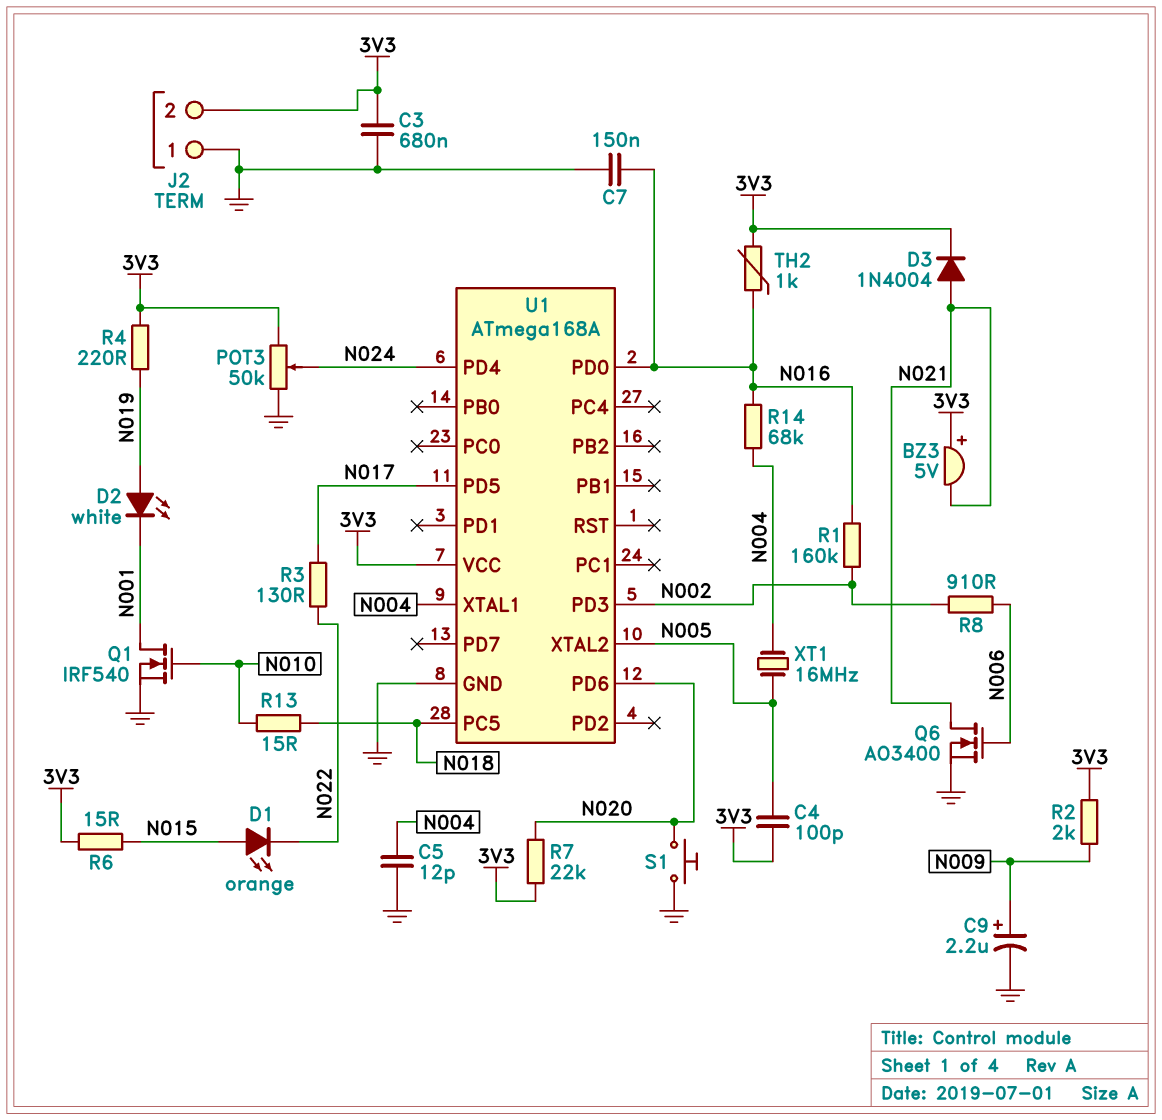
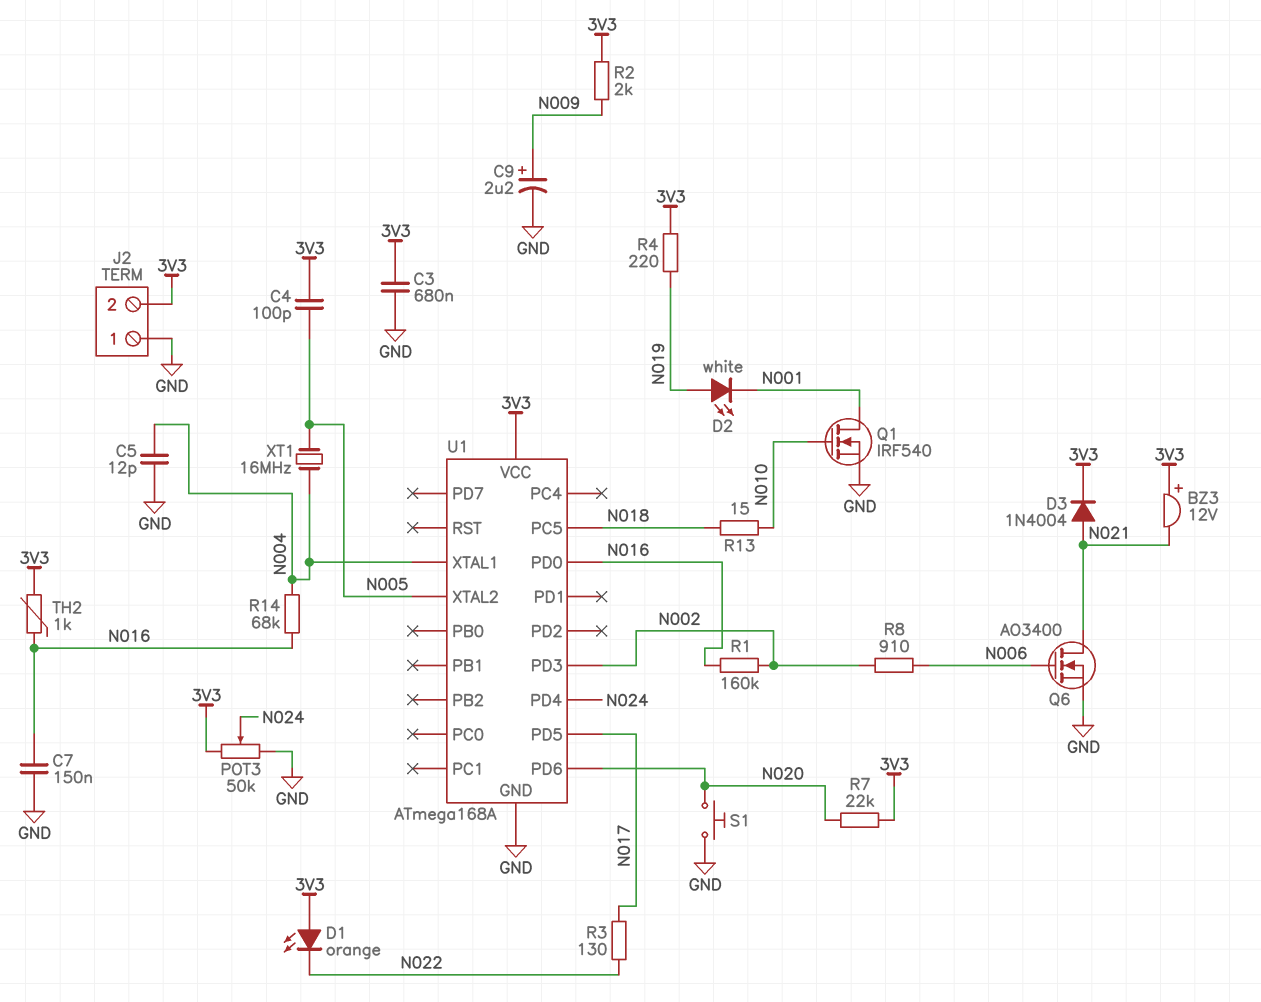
BZ3: buzzer 5V (plus 3V3, minus N021) -> buzzer 12V (plus 3V3, minus N021)
D1: LED orange (A N015, K N022) -> LED orange (A 3V3, K N022)
R6: 15 (3V3, N015) -> none

